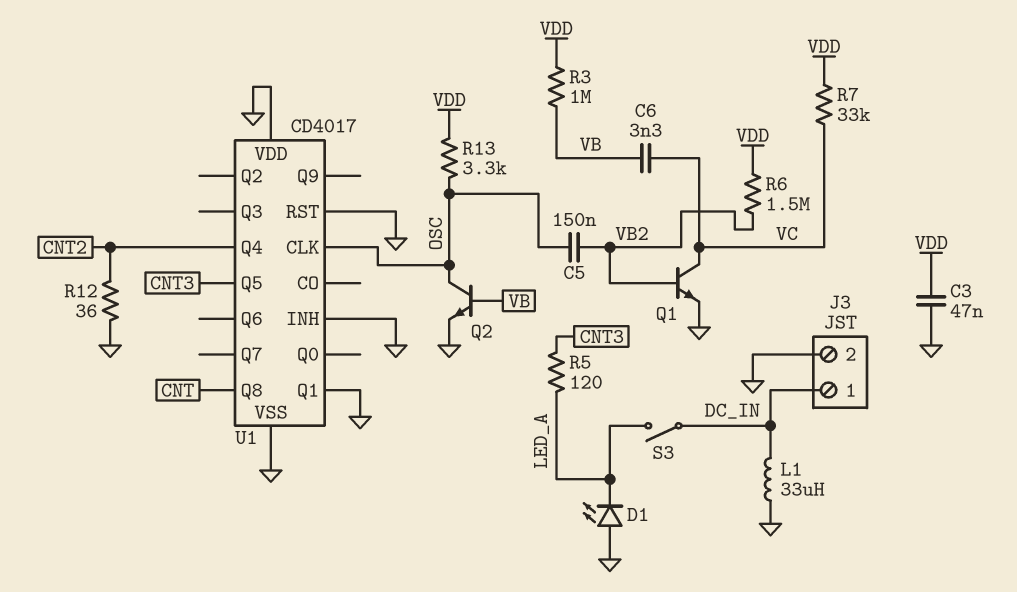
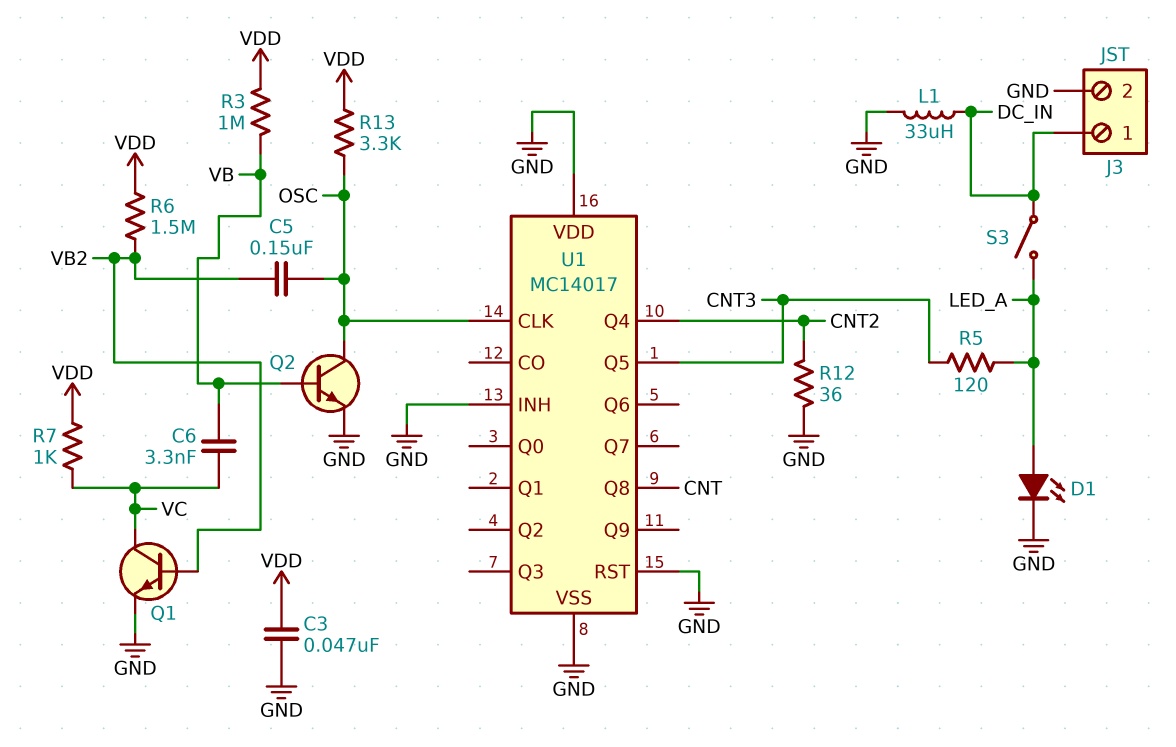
D1: LED (A GND, K LED_A) -> LED (A LED_A, K GND)
R7: 33k (VC, VDD) -> 1k (VC, VDD)
U1: CD4017 -> MC14017
U1 pin Q1: GND -> none

